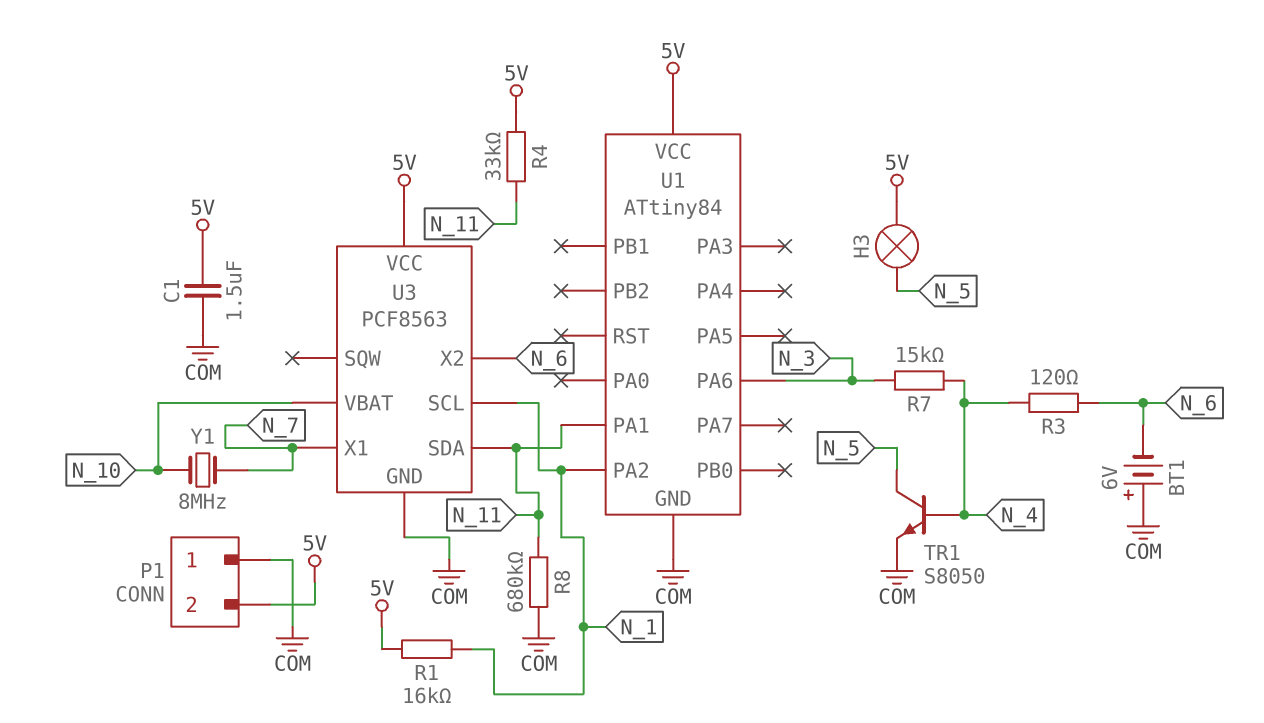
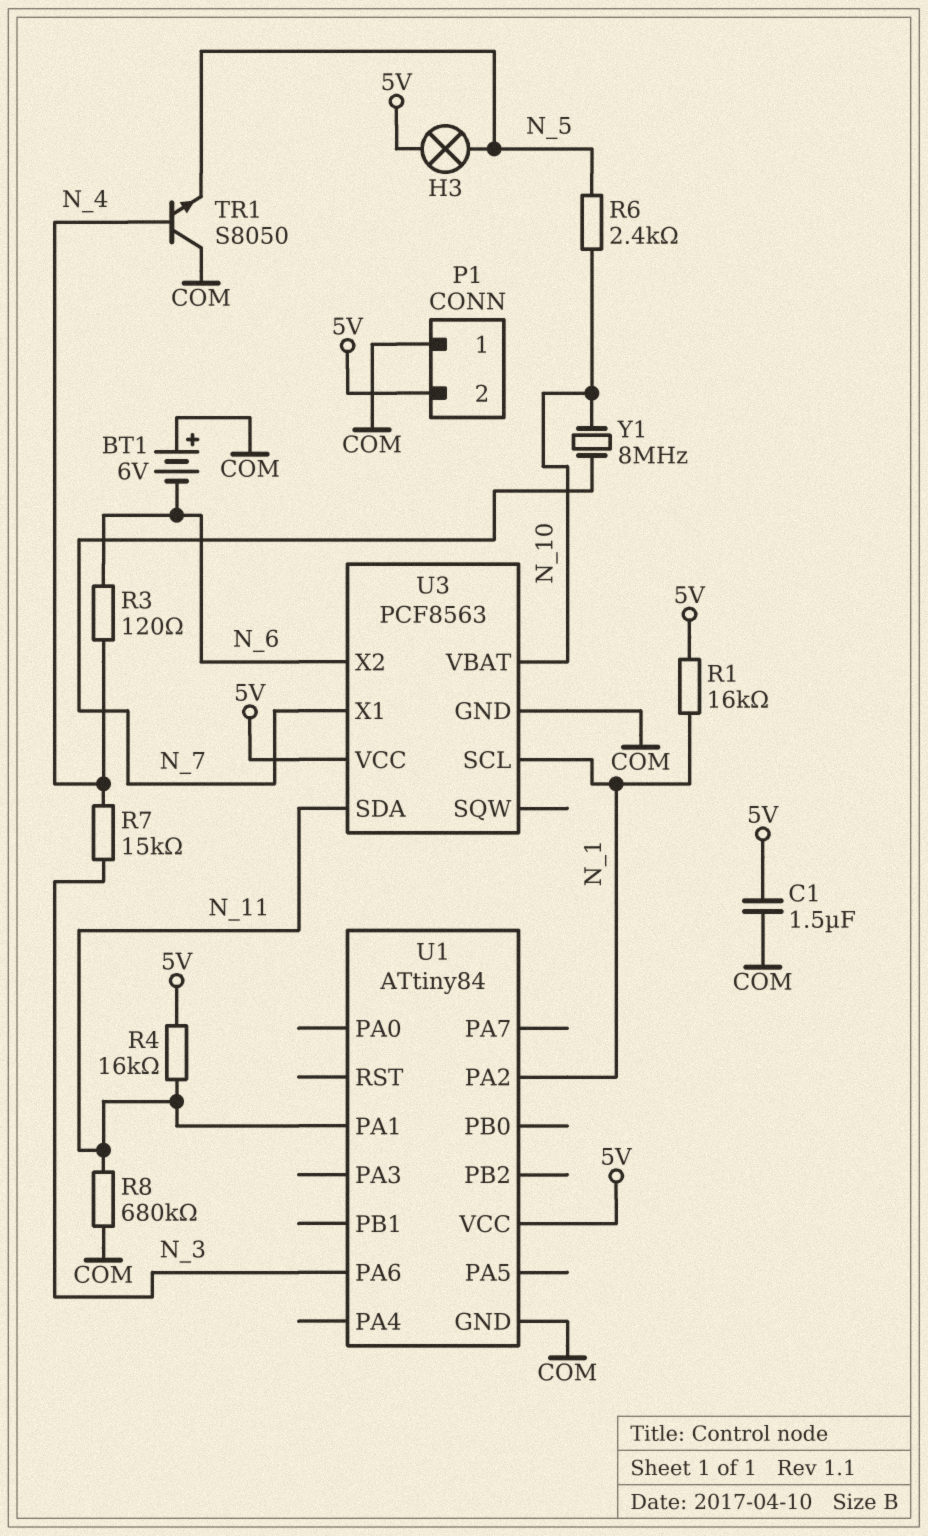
R4: 33k (5V, N_11) -> 16k (5V, N_11)
R6: none -> 2.4k (N_5, N_10)
TR1: NPN S8050 (B N_4, C N_5, E COM) -> NPN S8050 (B N_4, C COM, E N_5)

